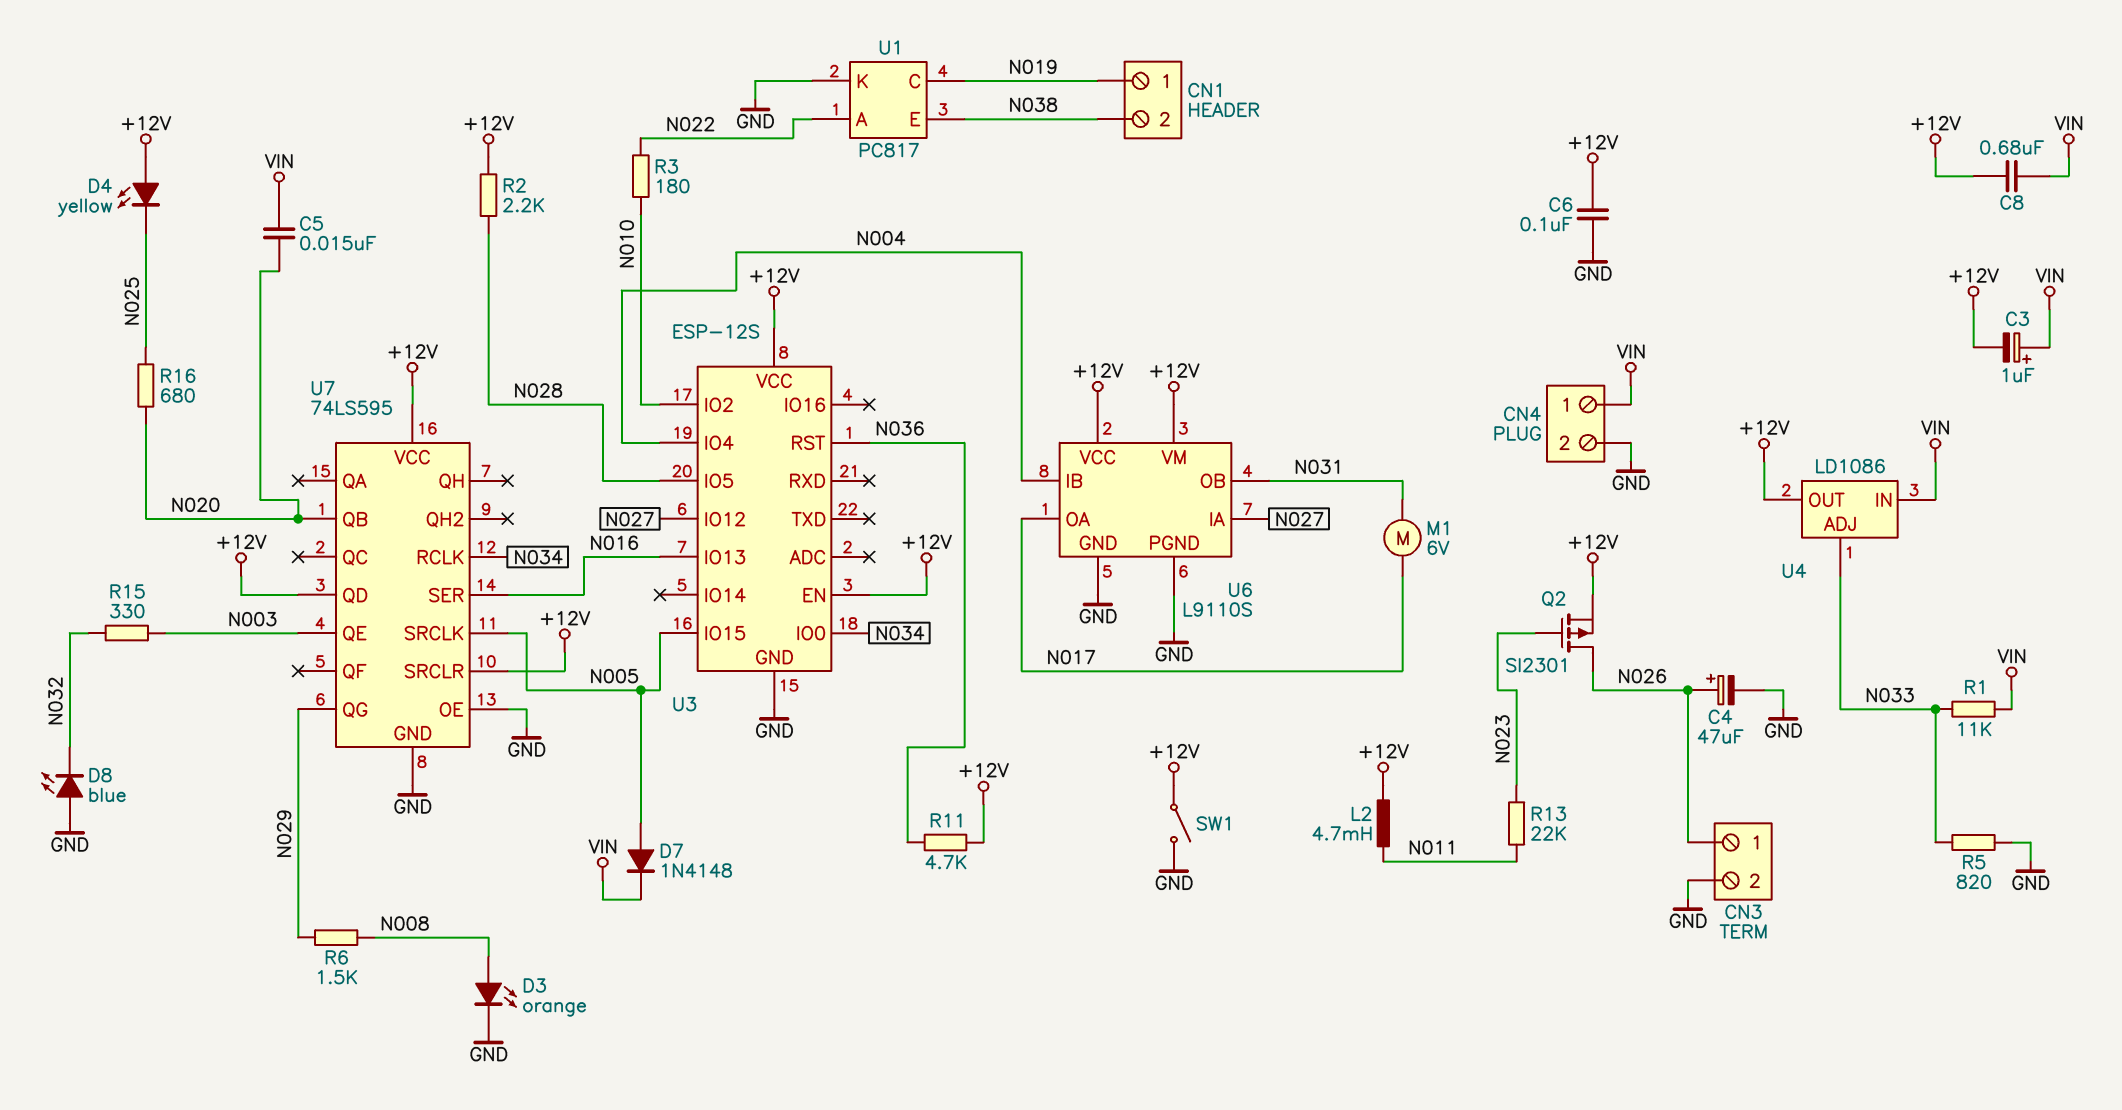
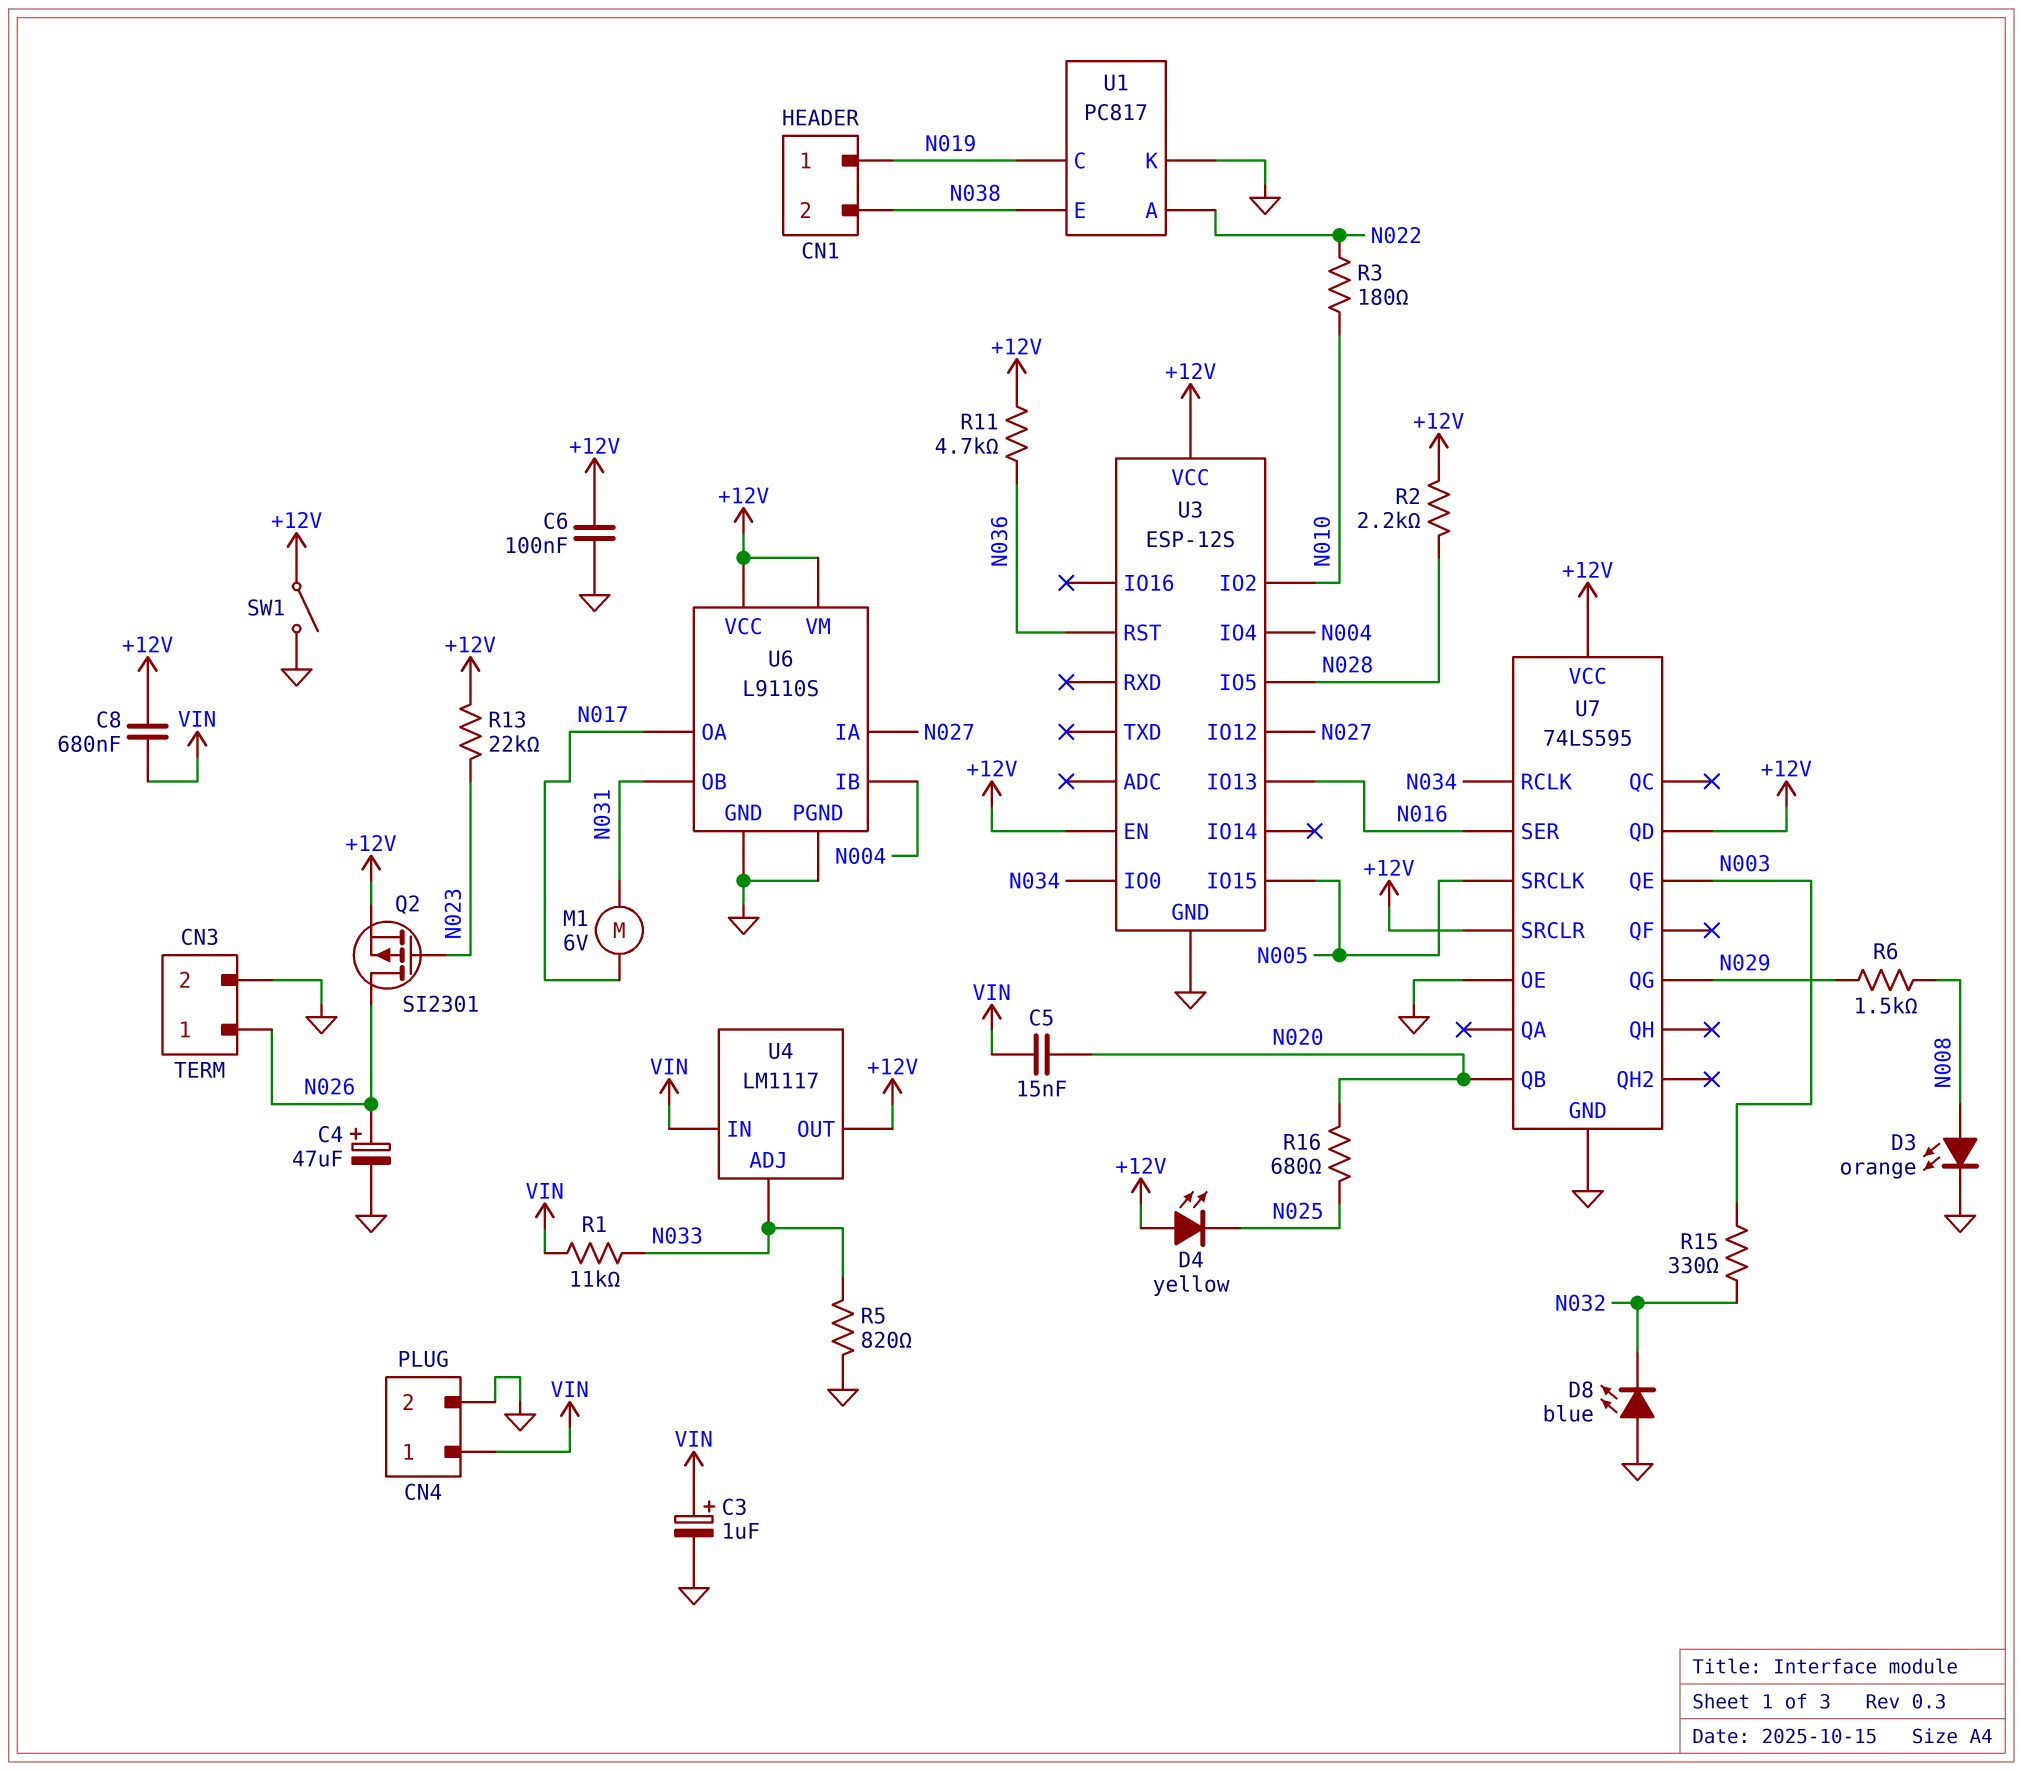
C3: 1uF (plus VIN, minus +12V) -> 1uF (plus VIN, minus GND)
D7: diode 1N4148 (A N005, K VIN) -> none
L2: 4.7mH (+12V, N011) -> none
R13: 22k (N011, N023) -> 22k (+12V, N023)
U4: LD1086 -> LM1117

